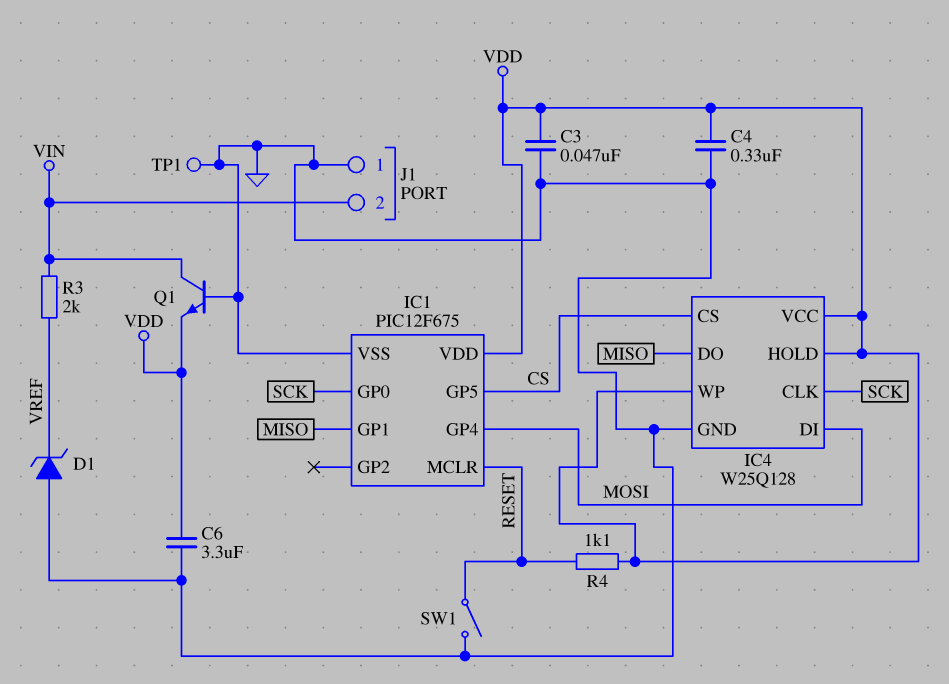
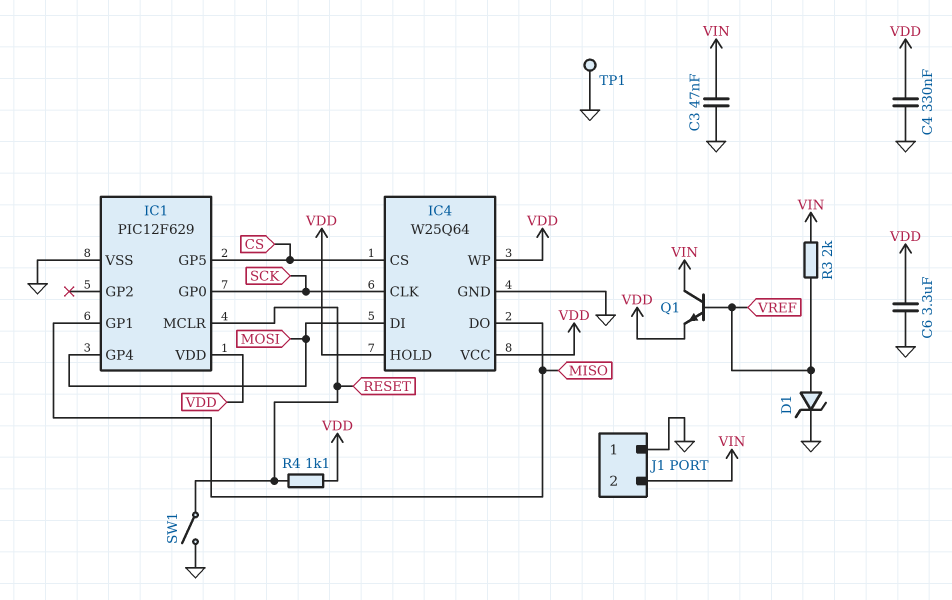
C3: 47nF (GND, VDD) -> 47nF (GND, VIN)
D1: zener (A GND, K VREF) -> zener (A VREF, K GND)
IC1: PIC12F675 -> PIC12F629
IC4: W25Q128 -> W25Q64
Q1: NPN (B GND, C VIN, E VDD) -> NPN (B VREF, C VIN, E VDD)

